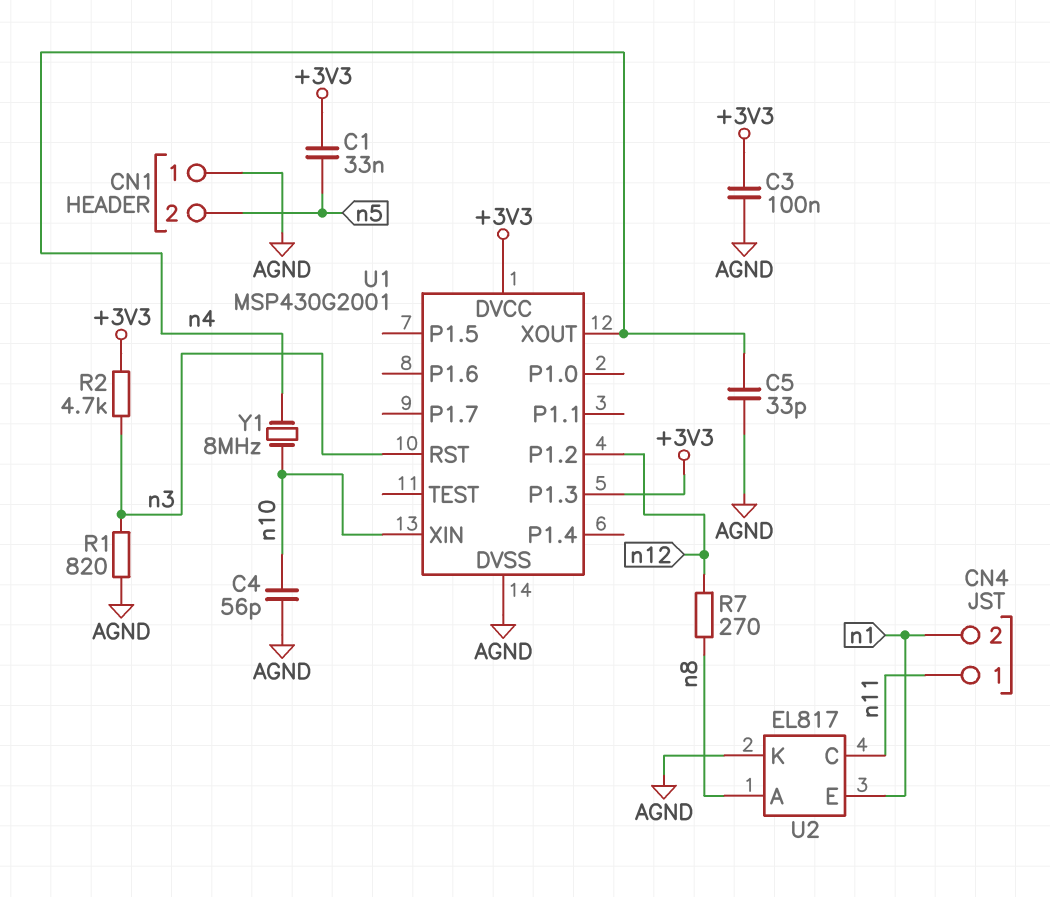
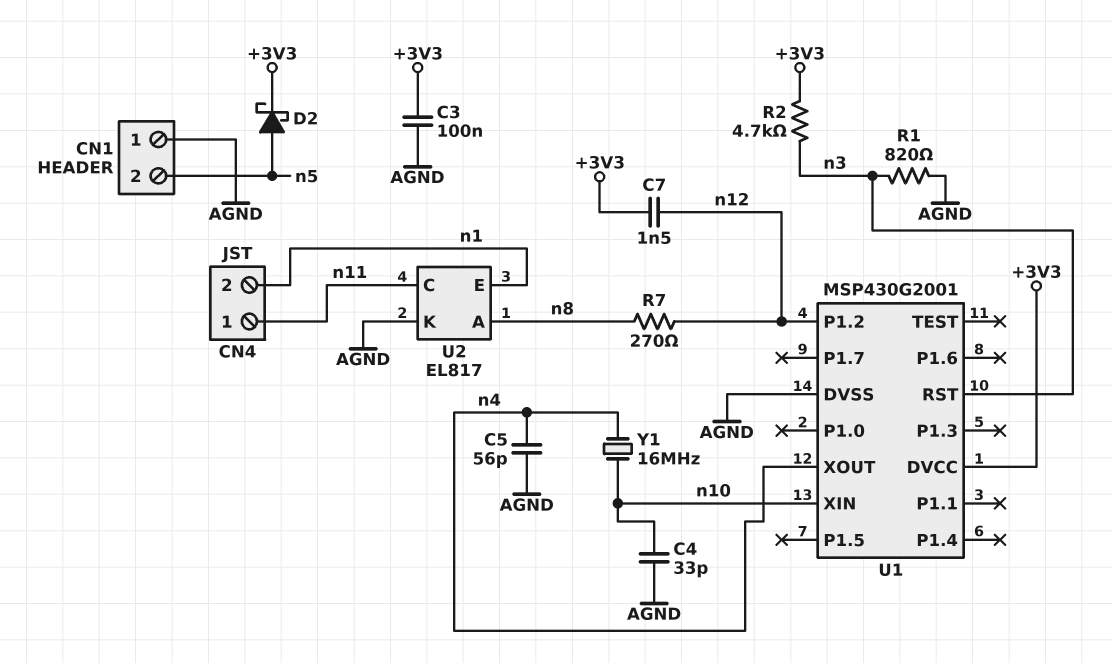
C1: 33nF (+3V3, n5) -> none
C4: 56pF (AGND, n10) -> 33pF (AGND, n10)
C5: 33pF (AGND, n4) -> 56pF (AGND, n4)
C7: none -> 1.5nF (+3V3, n12)
D2: none -> schottky (A n5, K +3V3)
U1 pin P1.3: +3V3 -> none
Y1: 8MHz (n4, n10) -> 16MHz (n4, n10)

